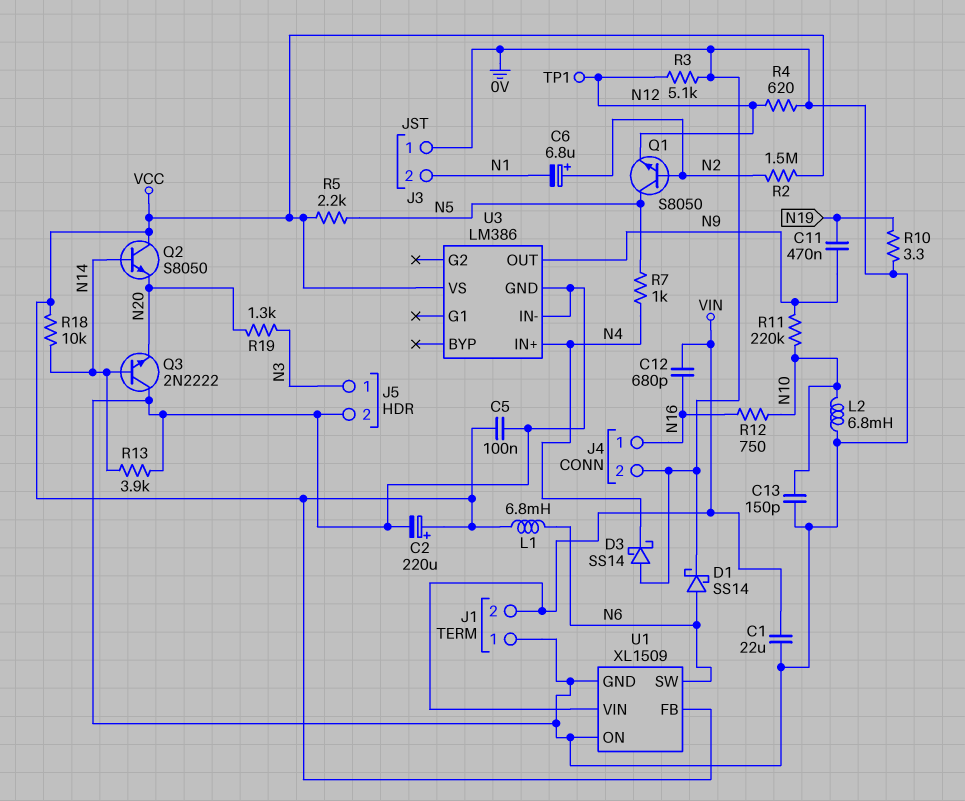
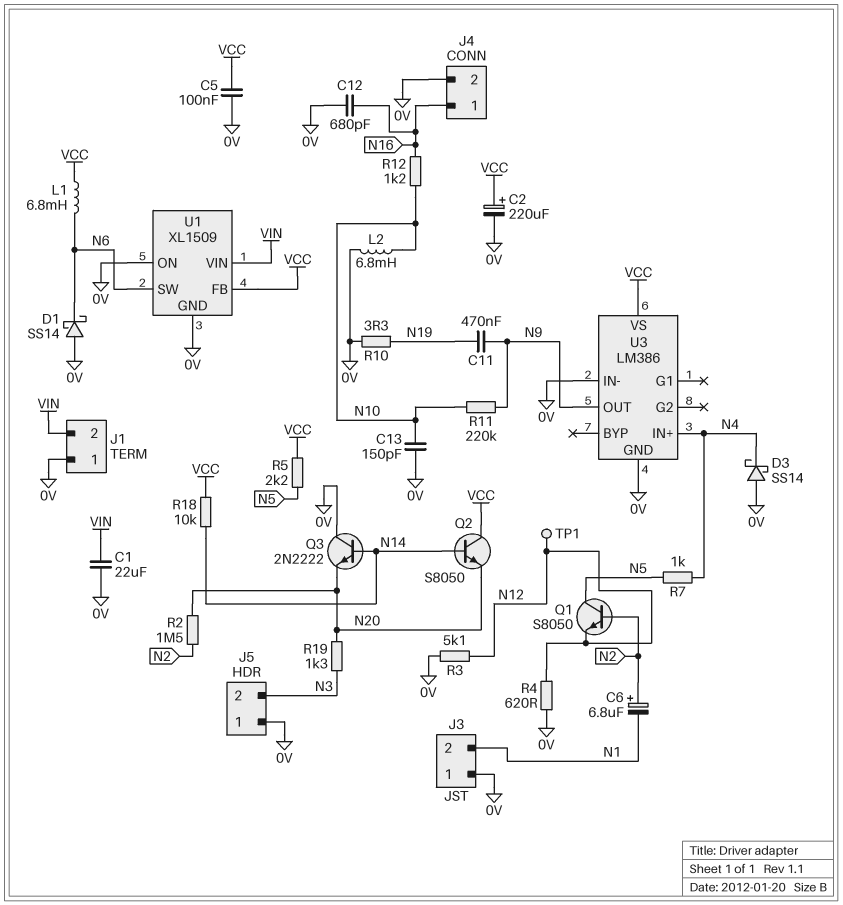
C12: 680pF (N16, VIN) -> 680pF (0V, N16)
D1: schottky SS14 (A N6, K 0V) -> schottky SS14 (A 0V, K N6)
J5 pin 1: N3 -> 0V
J5 pin 2: 0V -> N3
R2: 1.5M (N2, VCC) -> 1.5M (N2, N20)
R12: 750 (N10, N16) -> 1.2k (N10, N16)
R13: 3.9k (0V, N14) -> none

